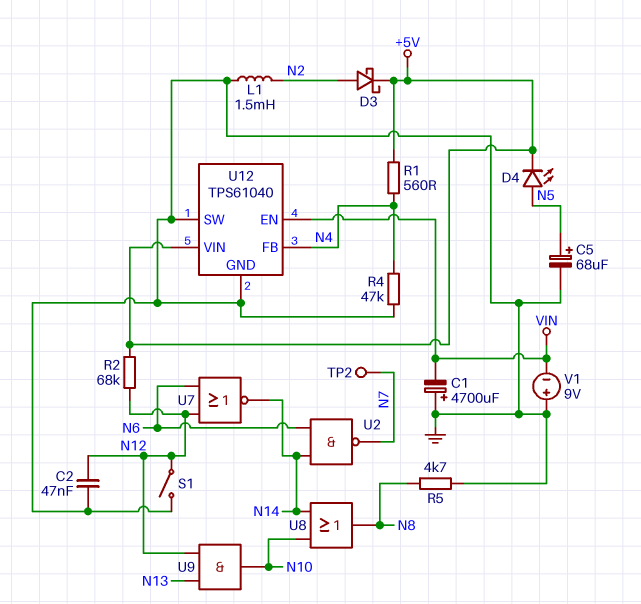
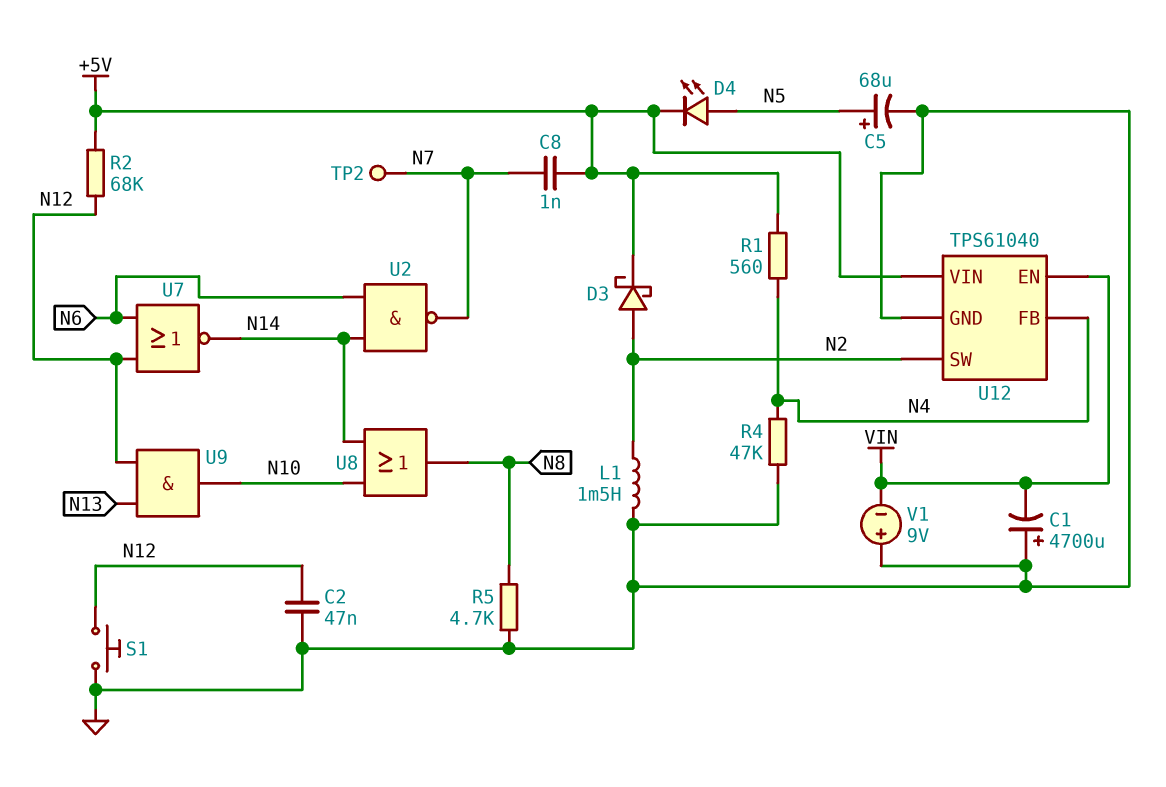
C8: none -> 1nF (+5V, N7)
S1: switch (GND, N12) -> button (GND, N12)
U12 pin SW: GND -> N2

